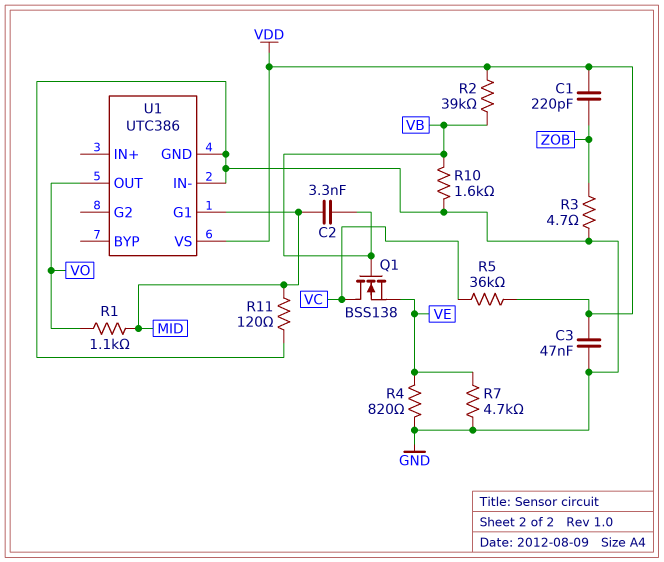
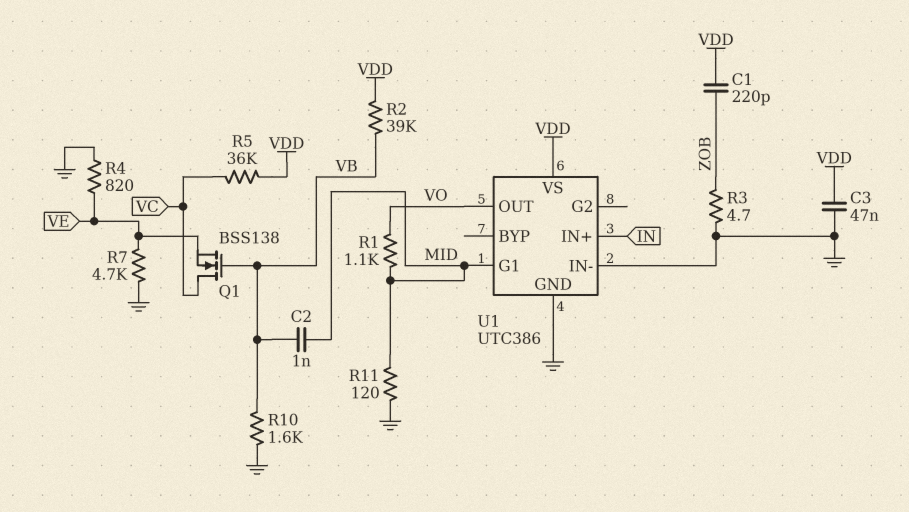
C2: 3.3nF (MID, VB) -> 1nF (MID, VB)
U1 pin IN+: none -> IN

